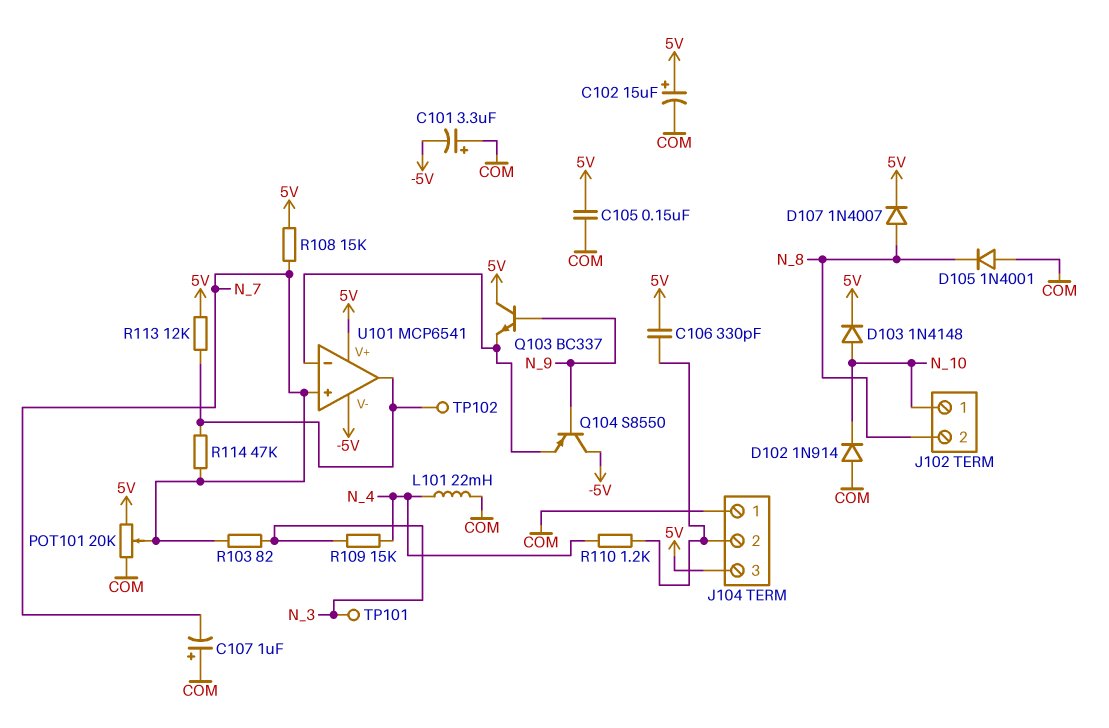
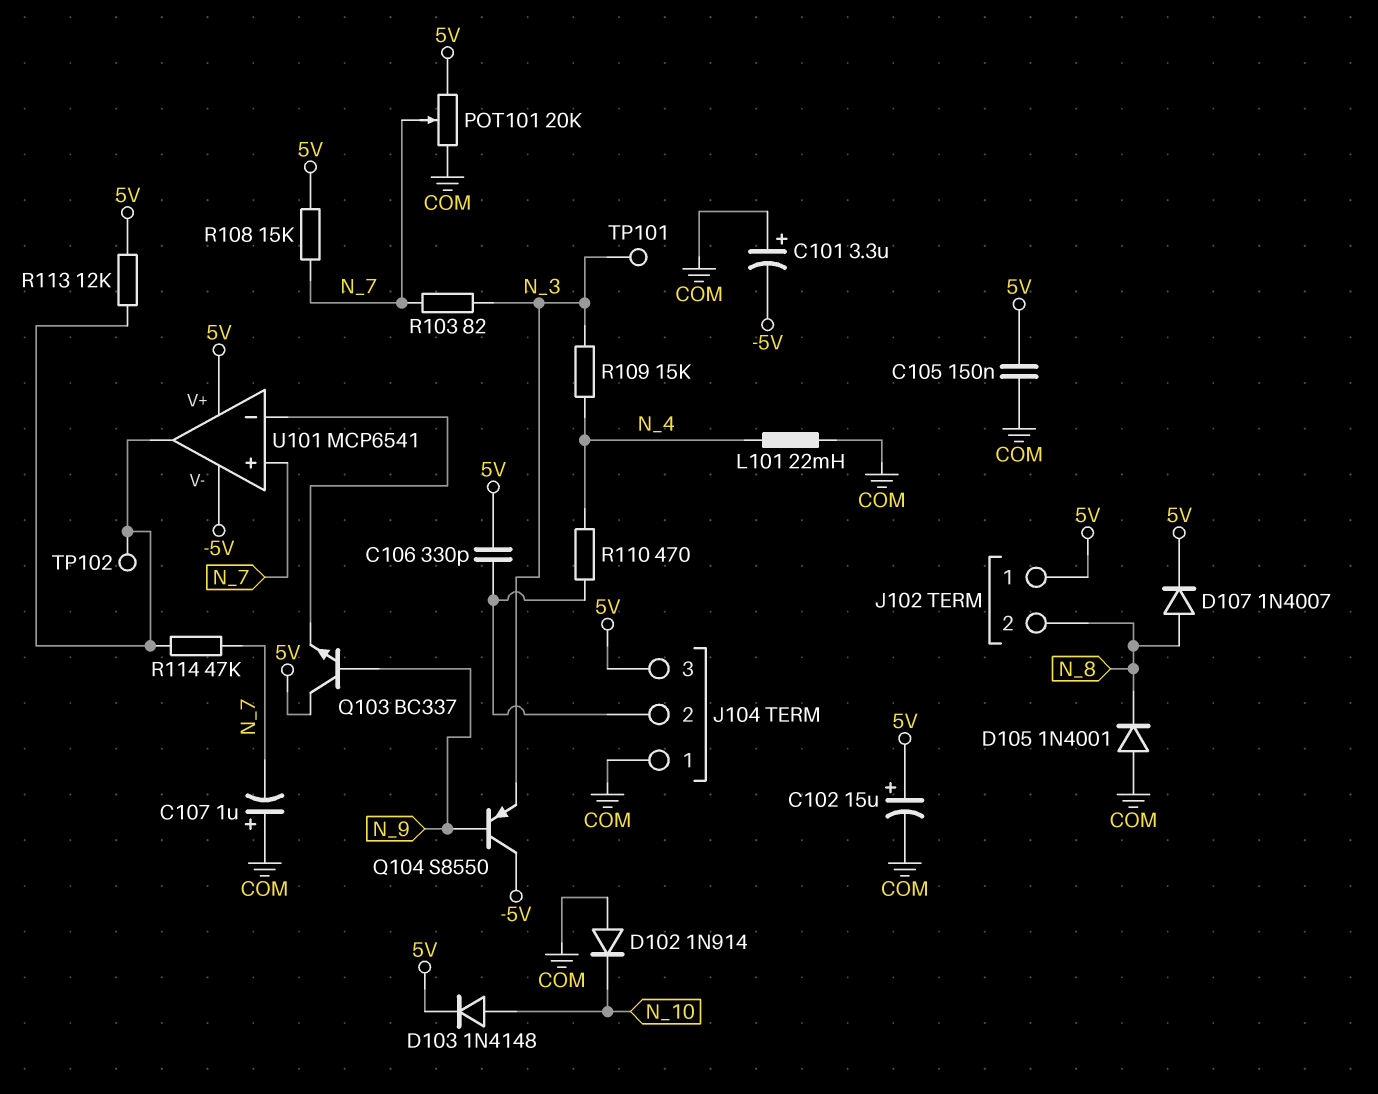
J102 pin 1: N_10 -> 5V
Q104: PNP S8550 (B N_9, C -5V, E U101/in-) -> PNP S8550 (B N_9, C -5V, E N_3)
R110: 1.2k (J104/2, N_4) -> 470 (J104/2, N_4)

